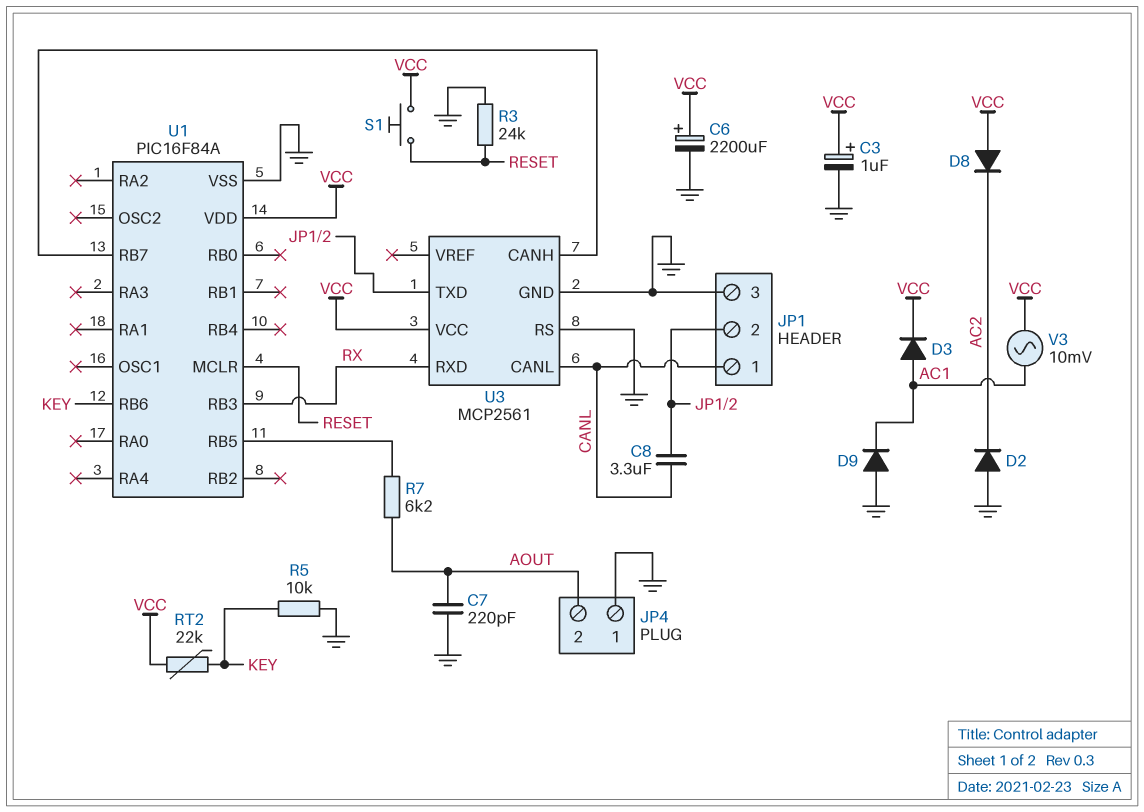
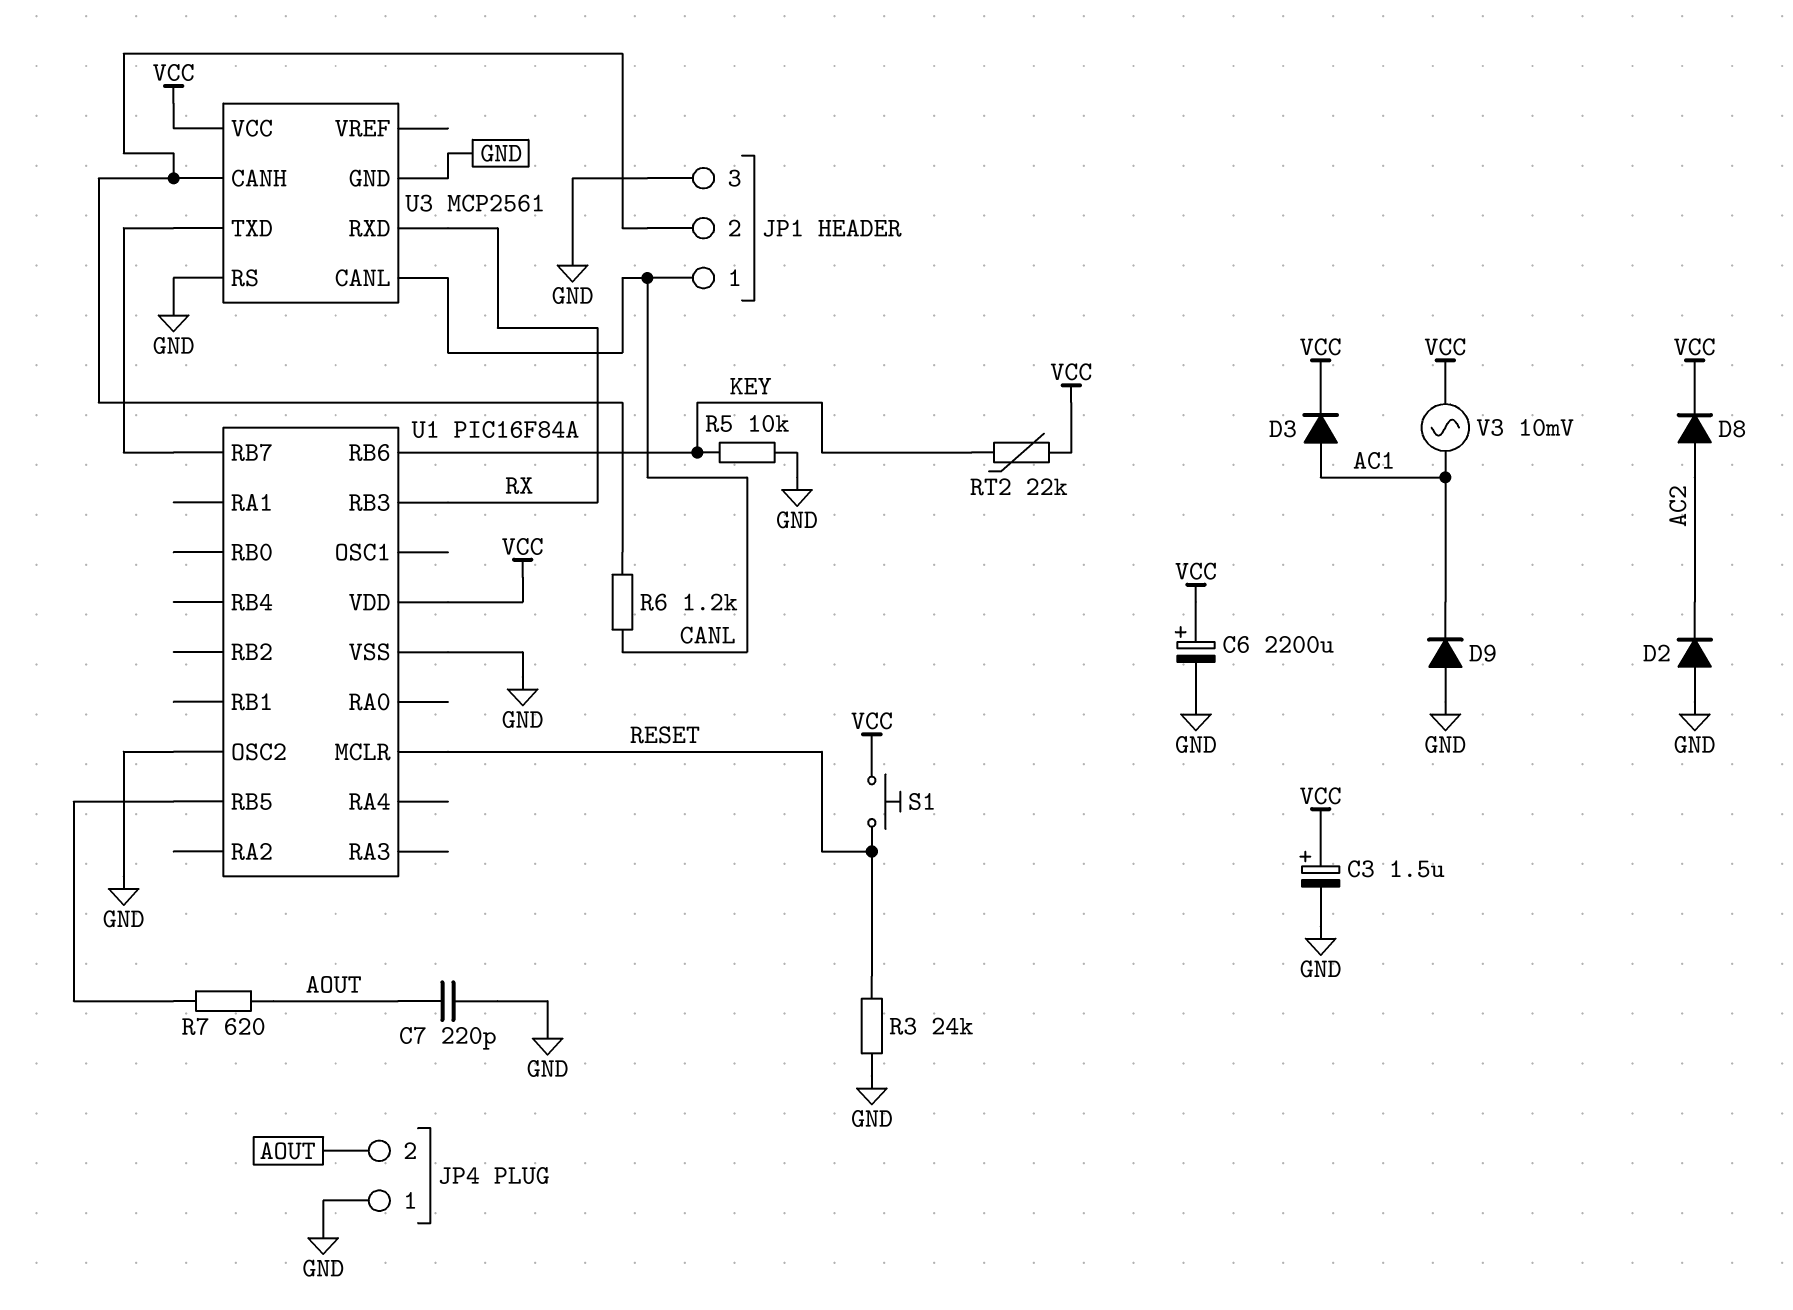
C3: 1uF (plus VCC, minus GND) -> 1.5uF (plus VCC, minus GND)
C8: 3.3uF (CANL, JP1/2) -> none
D8: diode (A VCC, K AC2) -> diode (A AC2, K VCC)
R6: none -> 1.2k (CANL, JP1/2)
R7: 6.2k (AOUT, U1/RB5) -> 620 (AOUT, U1/RB5)
U1 pin OSC2: none -> GND
U3 pin CANH: U1/RB7 -> JP1/2
U3 pin TXD: JP1/2 -> U1/RB7

